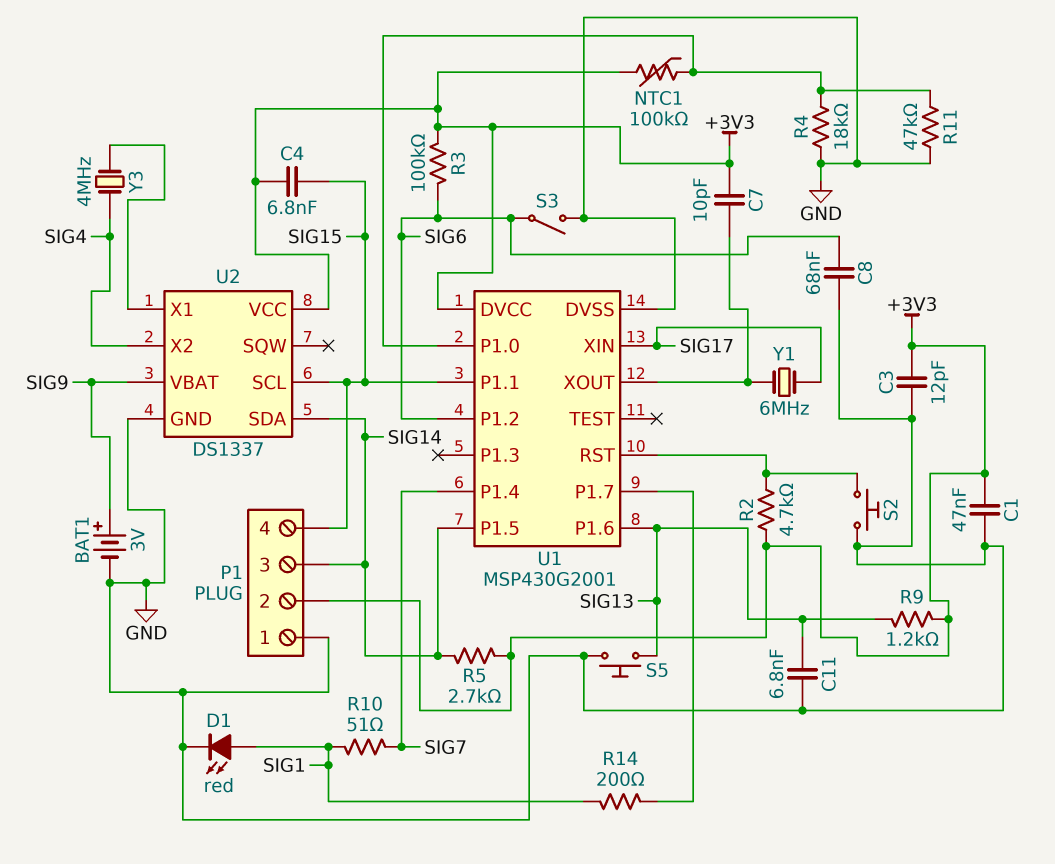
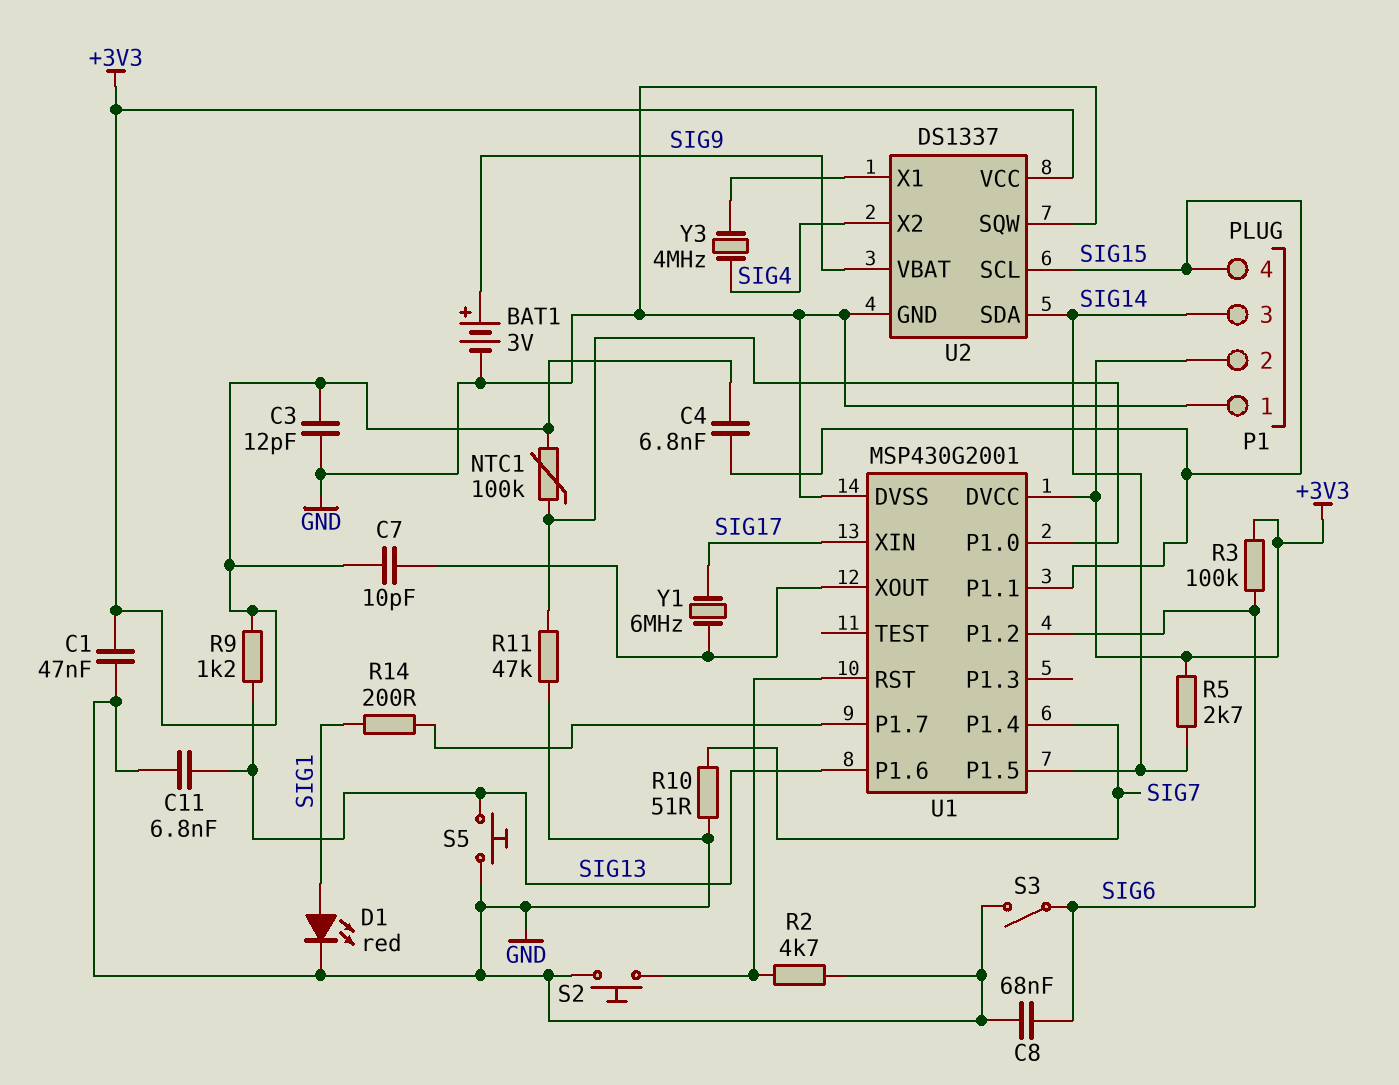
R2: 4.7k (+3V3, U1/RST) -> 4.7k (GND, U1/RST)
R4: 18k (GND, U1/P1.0) -> none
R10: 51 (SIG1, SIG7) -> 51 (GND, SIG7)
U2 pin SQW: none -> GND

